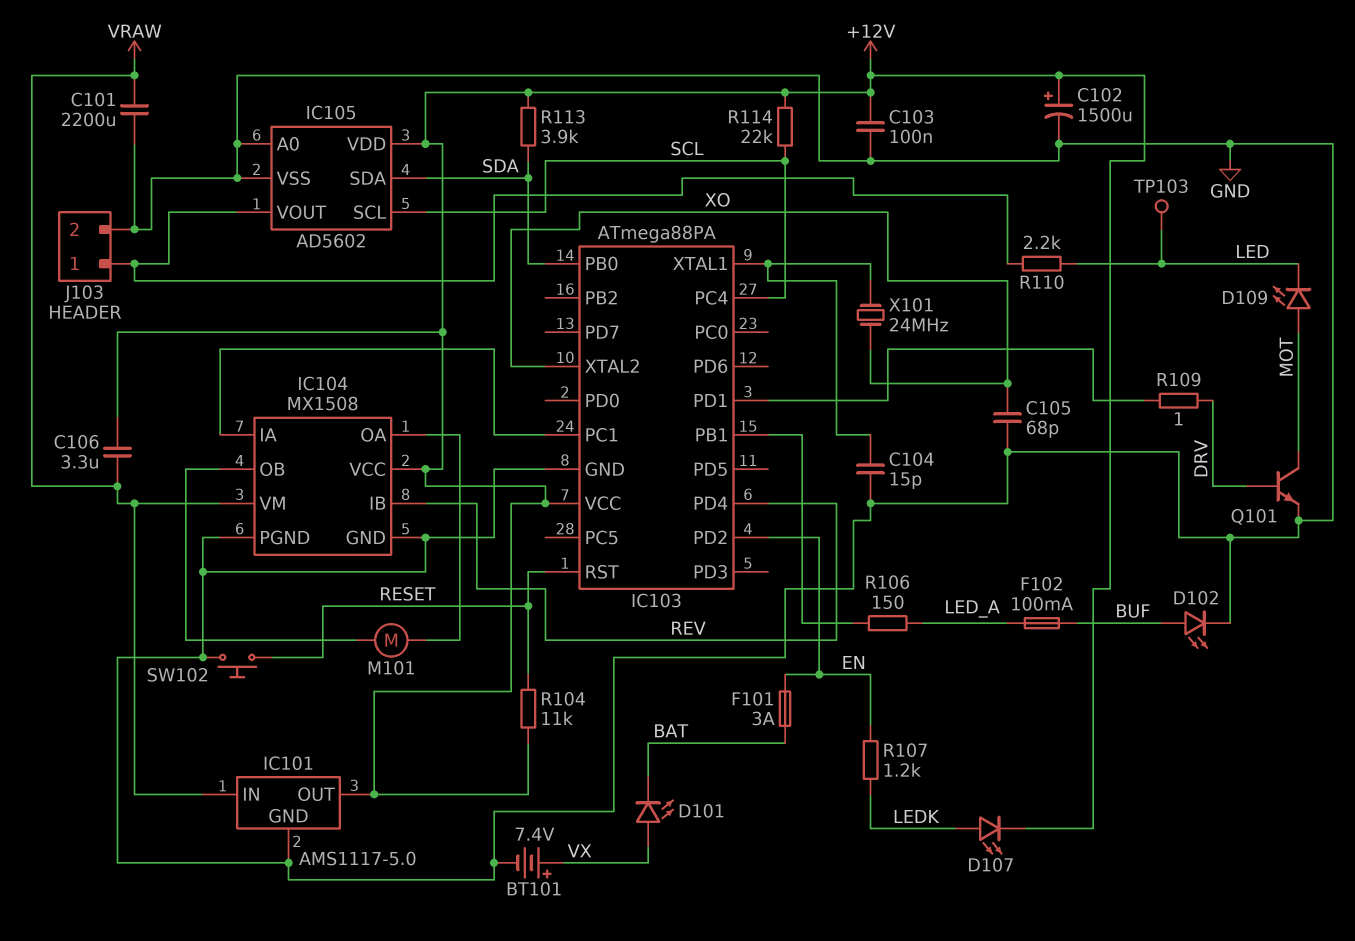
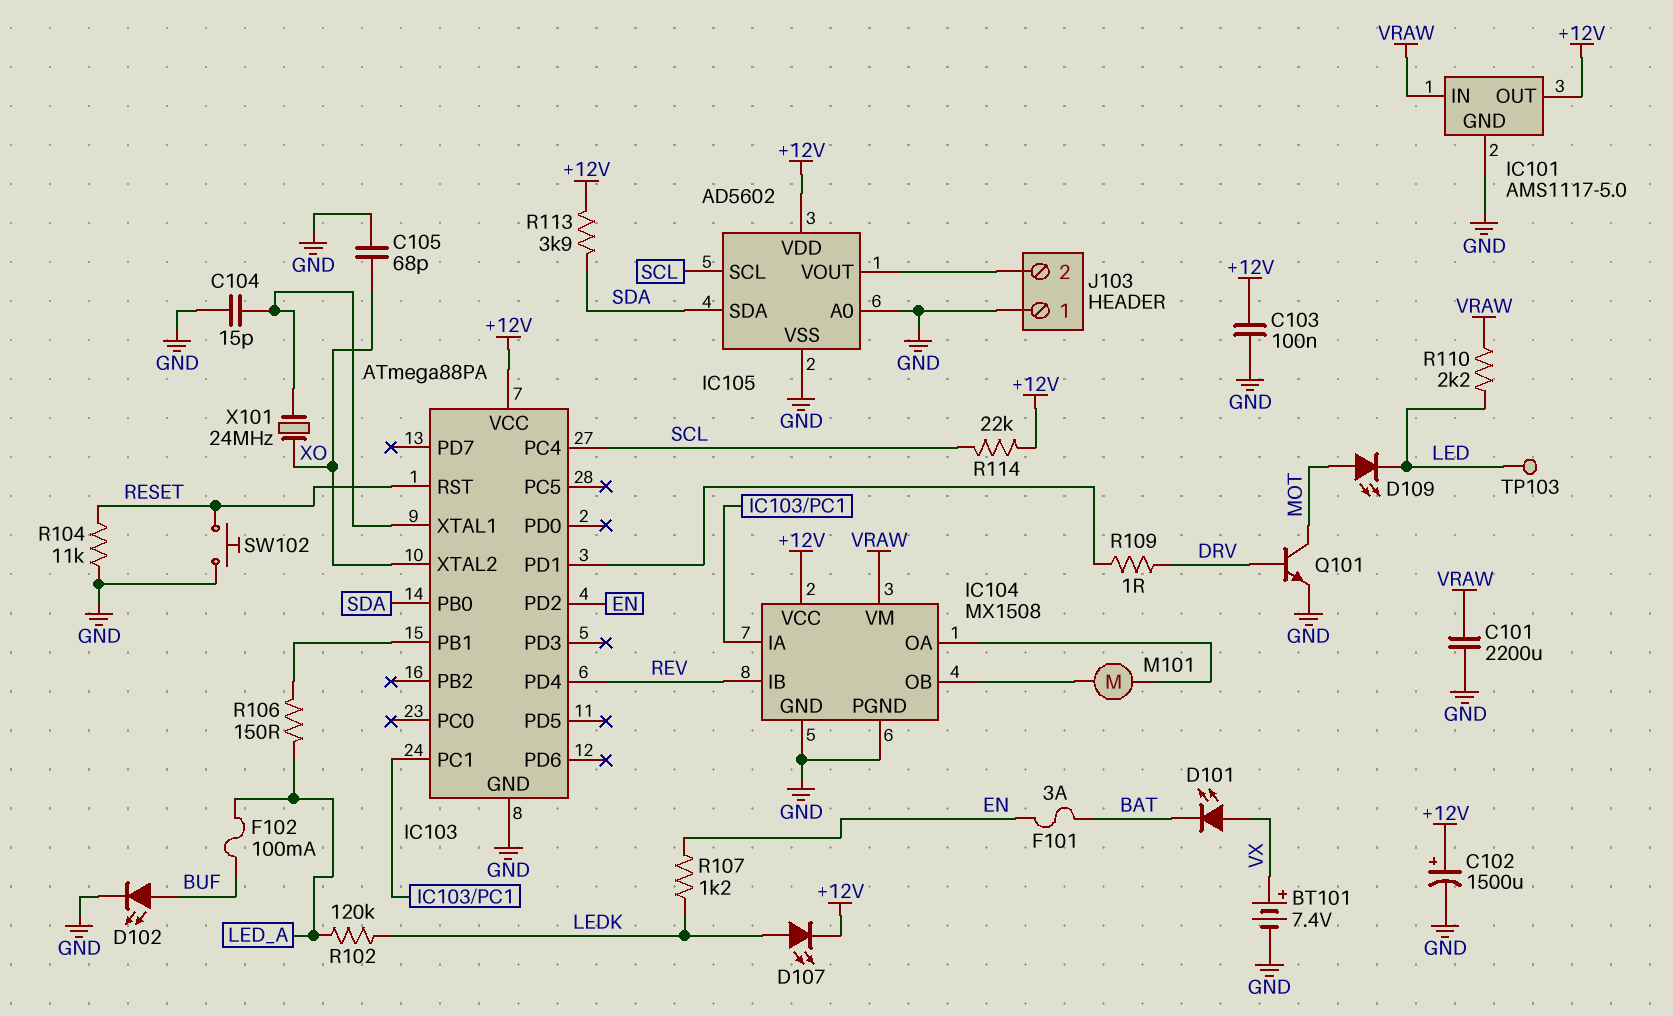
C106: 3.3uF (+12V, VRAW) -> none
J103 pin 1: IC105/VOUT -> GND
J103 pin 2: GND -> IC105/VOUT
R102: none -> 120k (LEDK, LED_A)
R104: 11k (+12V, RESET) -> 11k (GND, RESET)
R110: 2.2k (IC105/VOUT, LED) -> 2.2k (LED, VRAW)

